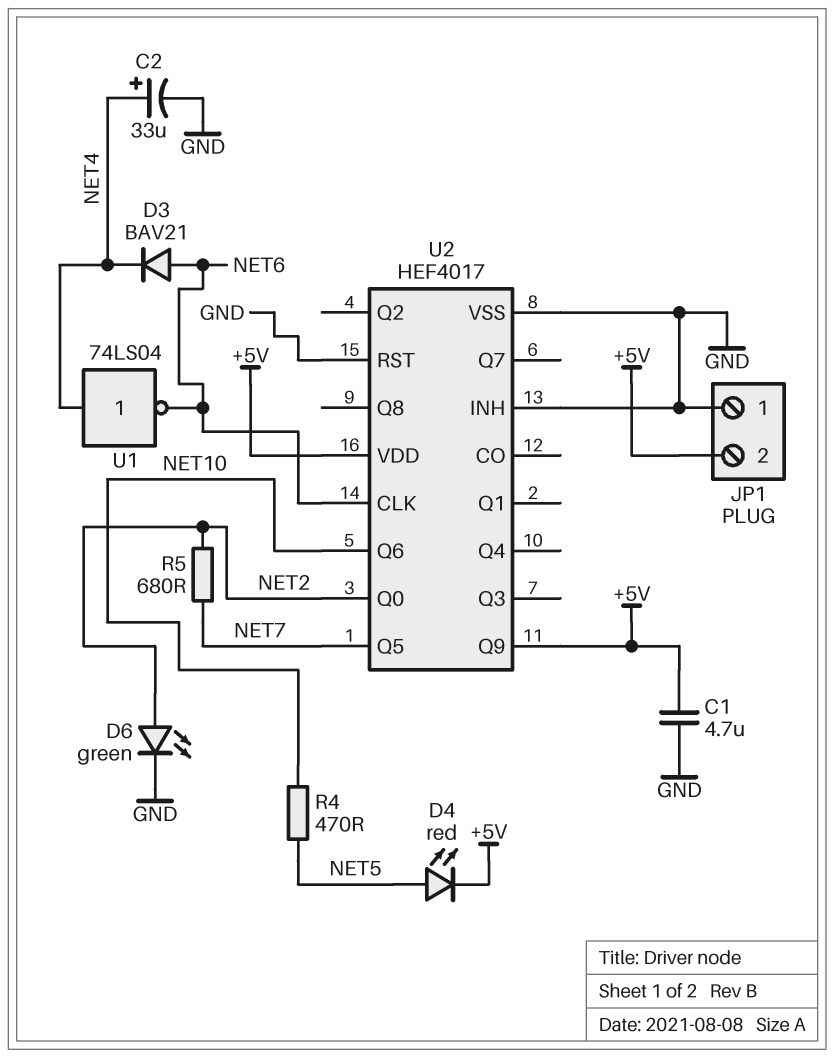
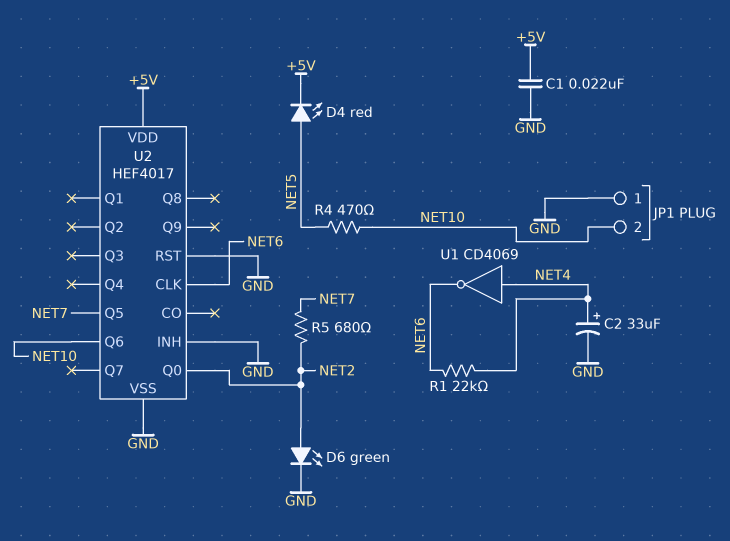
C1: 4.7uF (+5V, GND) -> 22nF (+5V, GND)
D3: diode BAV21 (A NET6, K NET4) -> none
JP1 pin 2: +5V -> NET10
R1: none -> 22k (NET4, NET6)
U1: NOT 74LS04 (in NET4, out NET6) -> NOT CD4069 (in NET4, out NET6)
U2 pin Q9: +5V -> none

